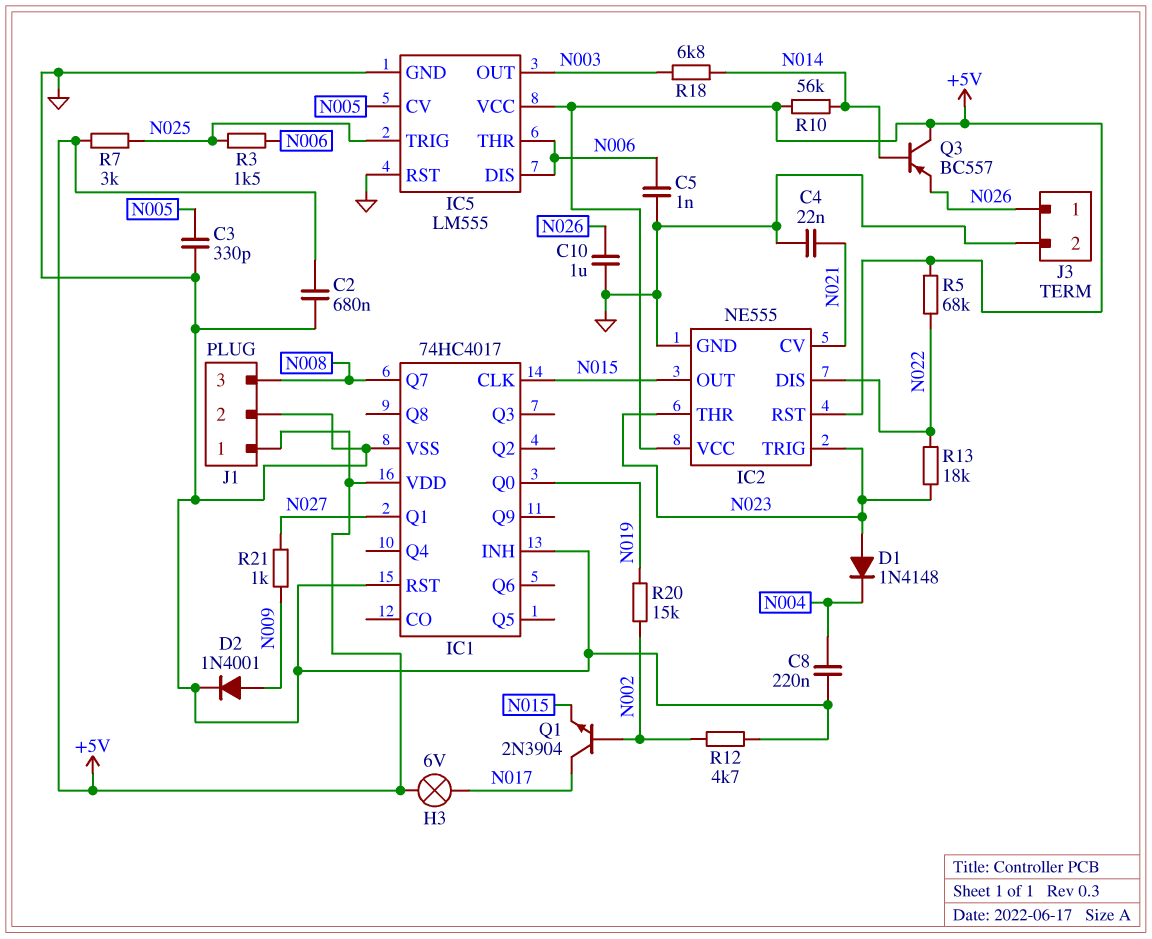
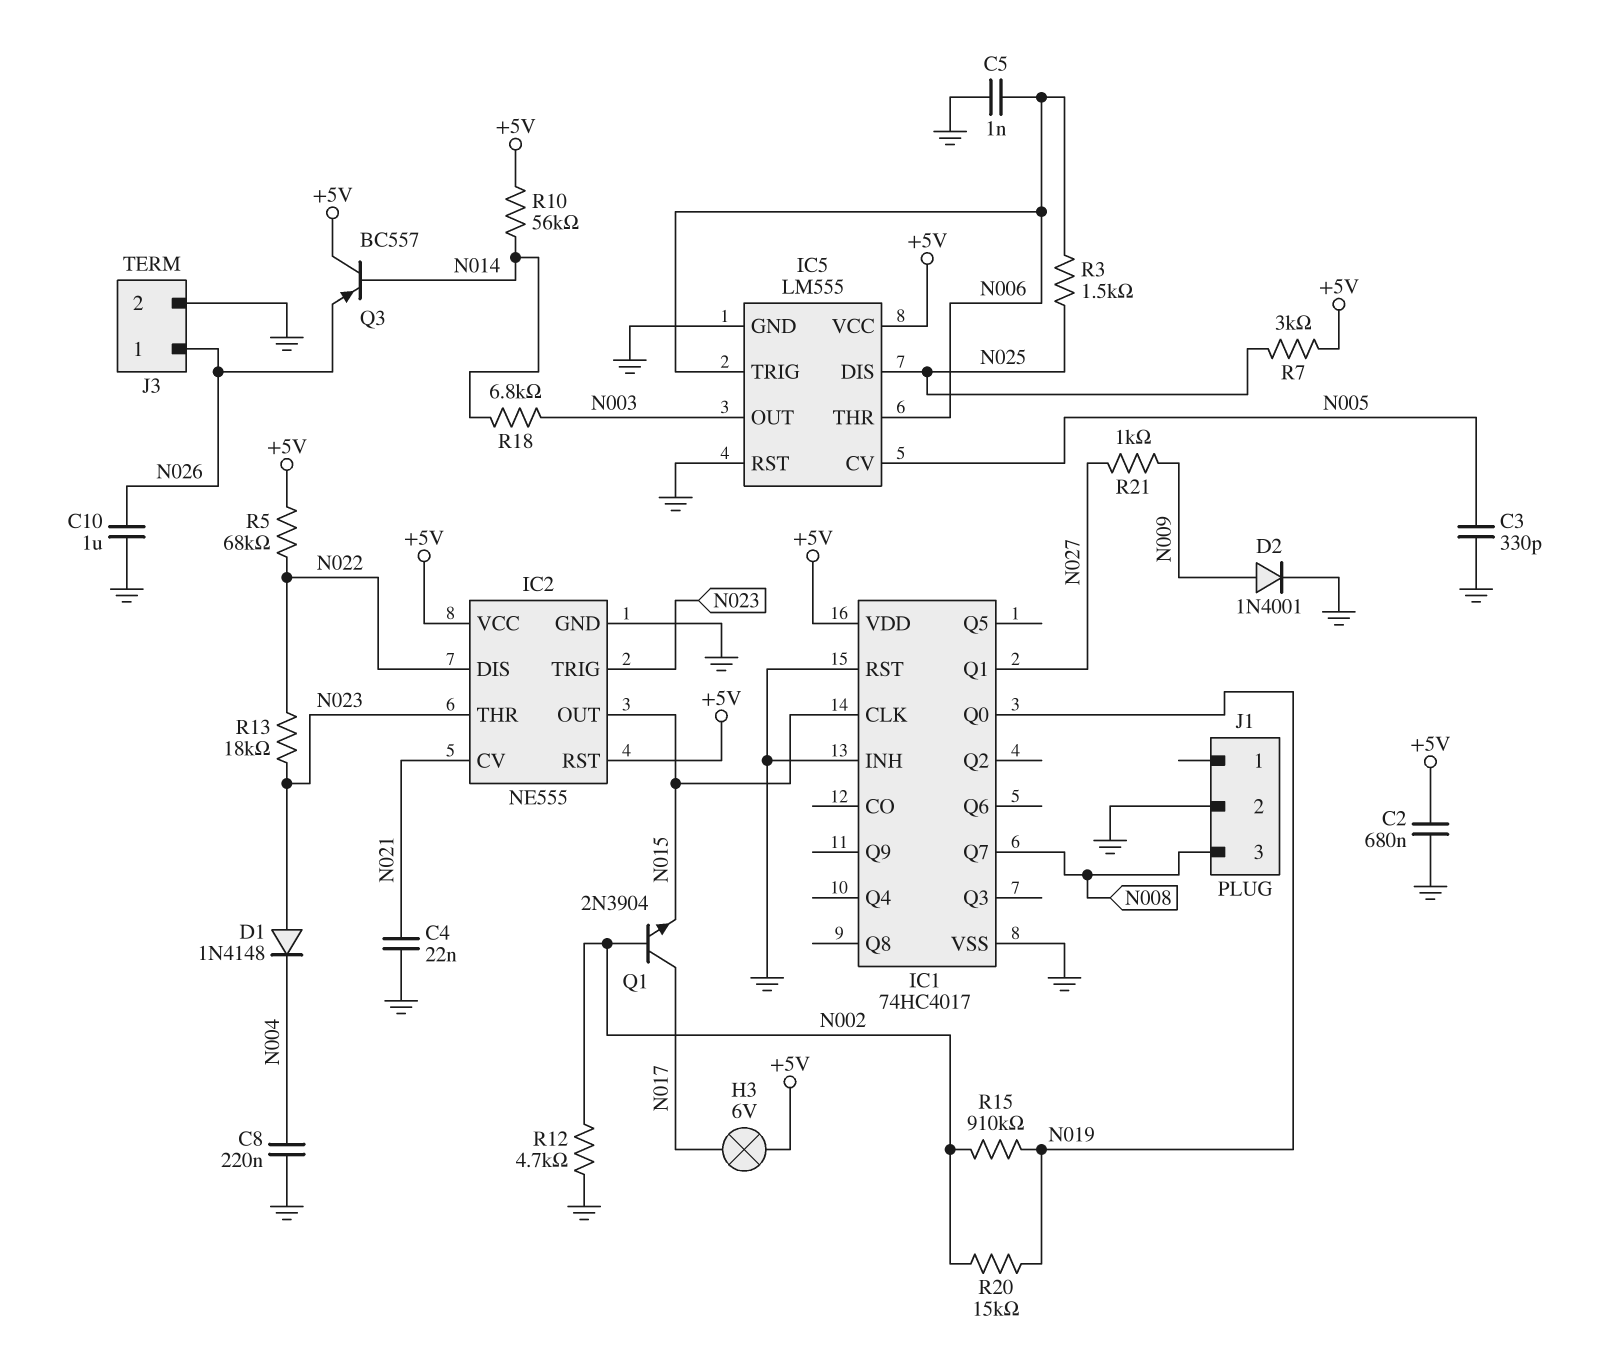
IC5 pin DIS: N006 -> N025
IC5 pin TRIG: N025 -> N006
J1 pin 1: +5V -> none
R15: none -> 910k (N002, N019)

